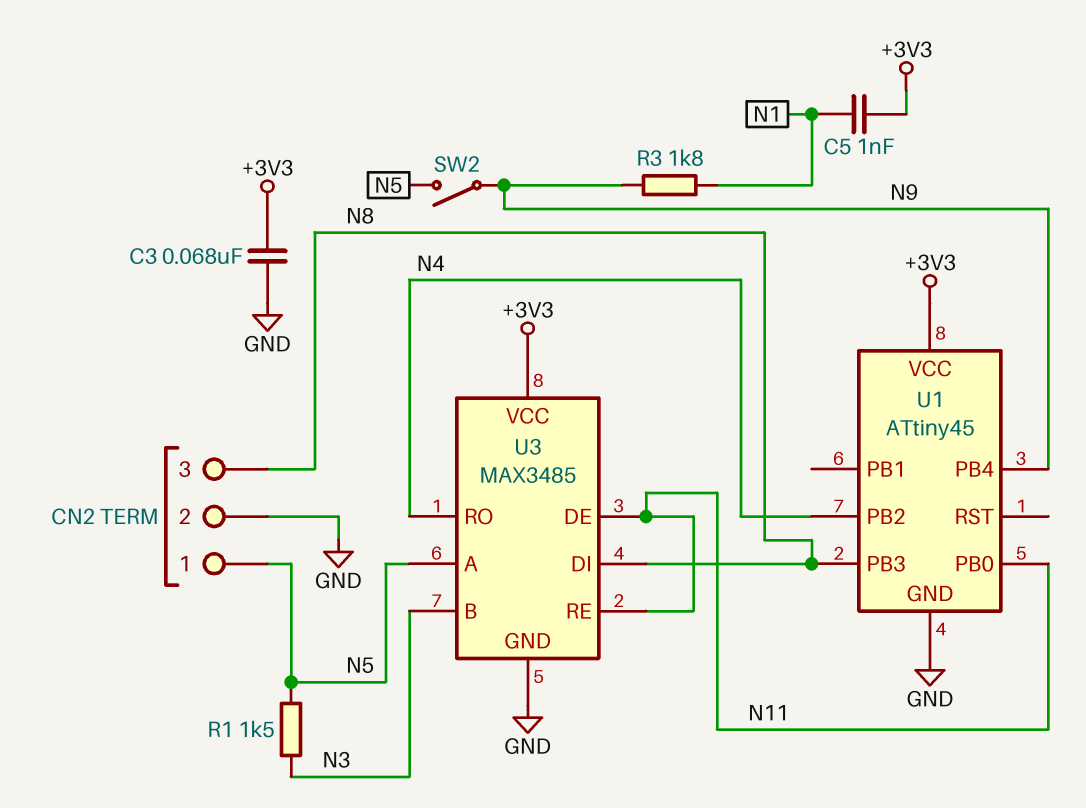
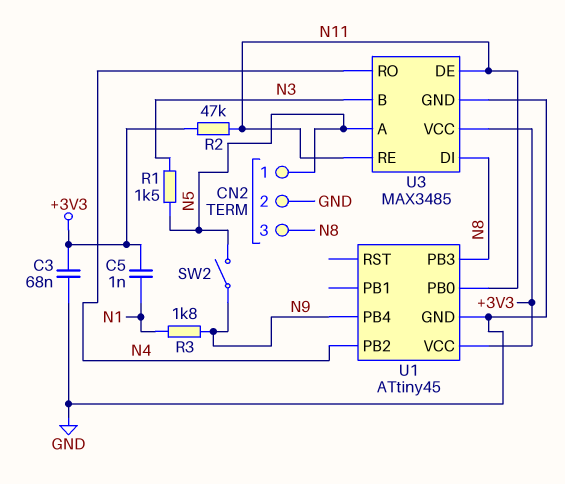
R2: none -> 47k (+3V3, N11)

